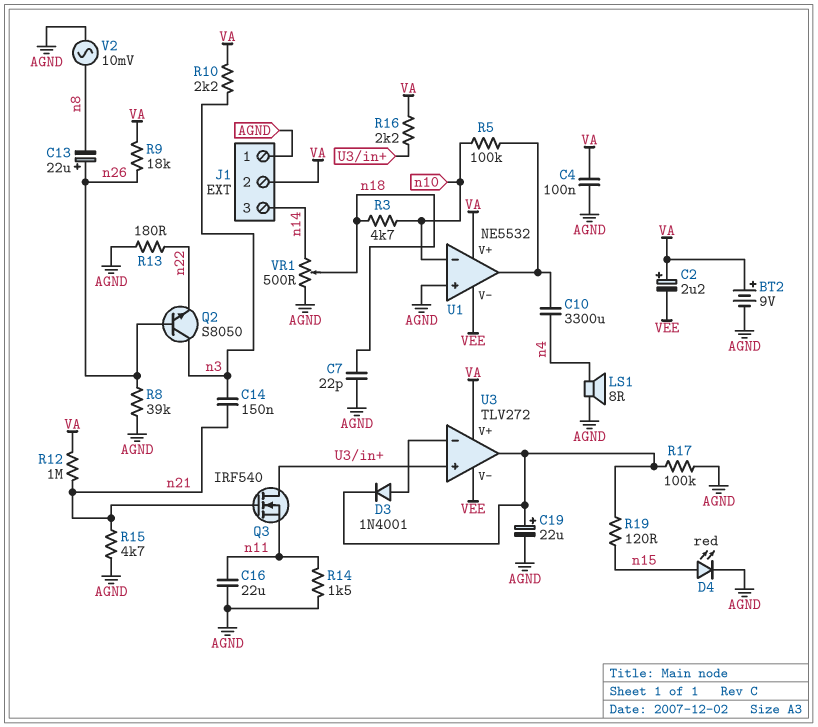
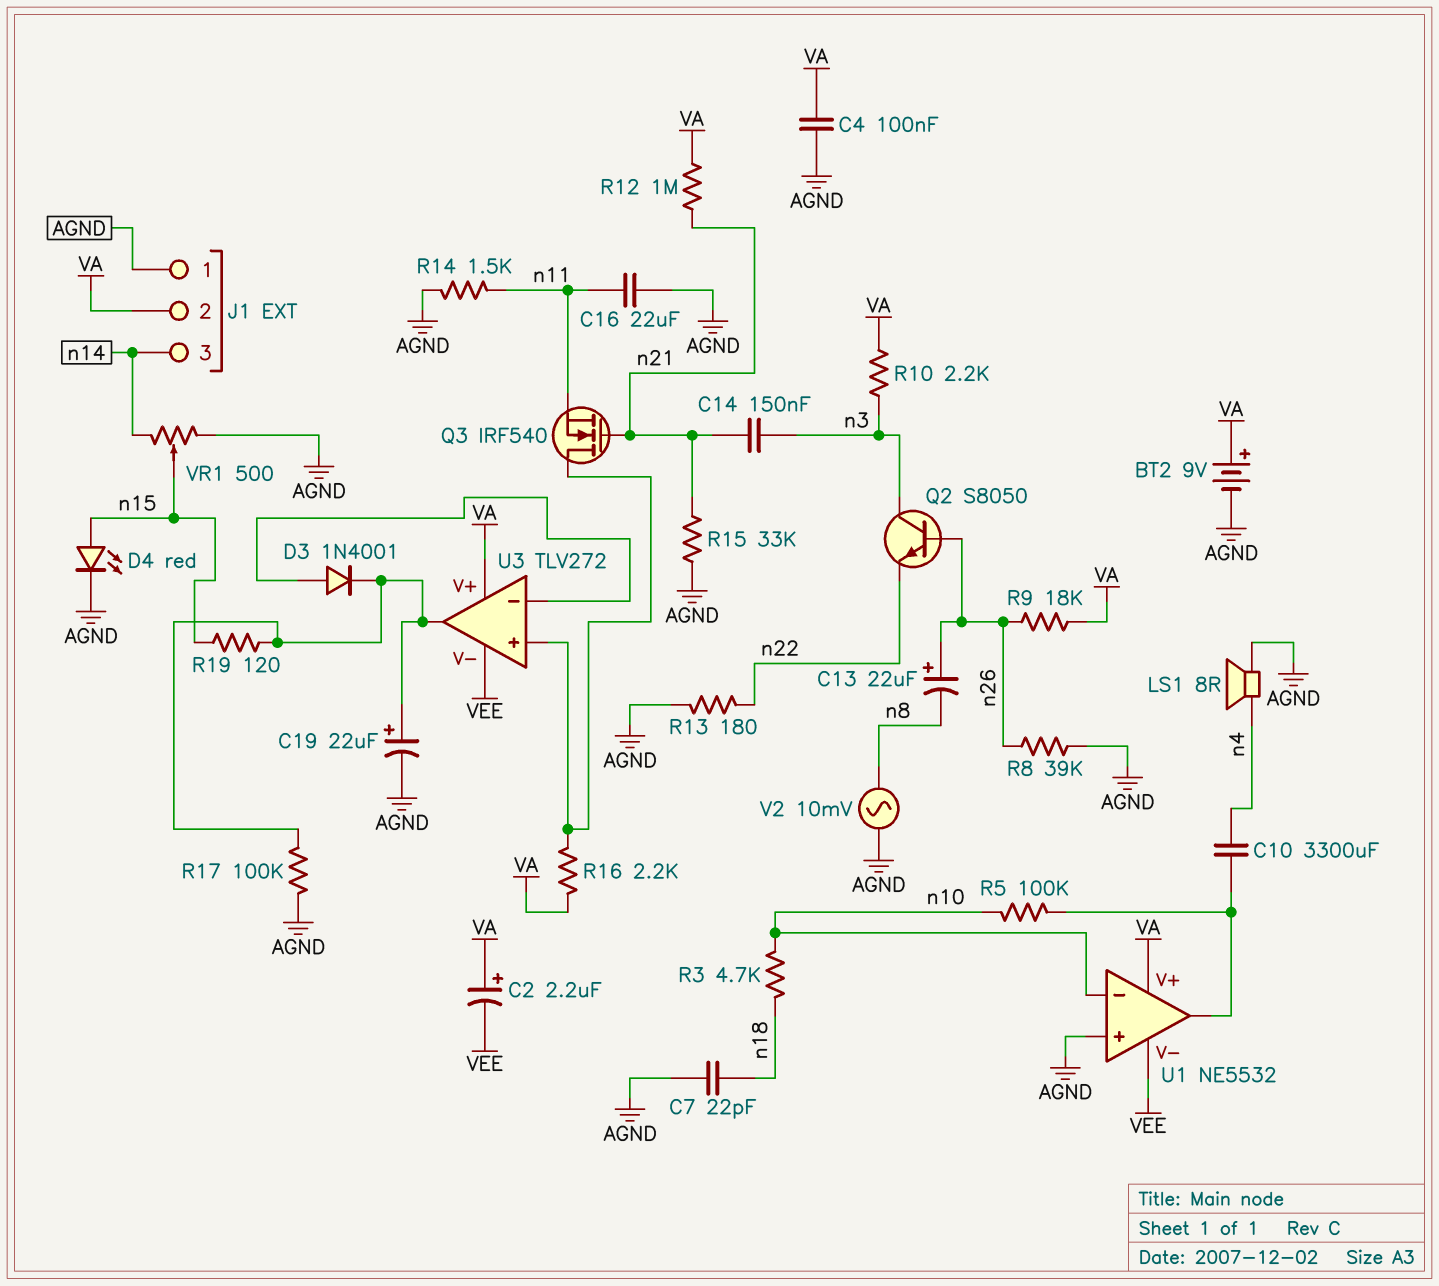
R15: 4.7k (AGND, n21) -> 33k (AGND, n21)
VR1: 500 (AGND, n14, wiper n18) -> 500 (AGND, n14, wiper n15)

